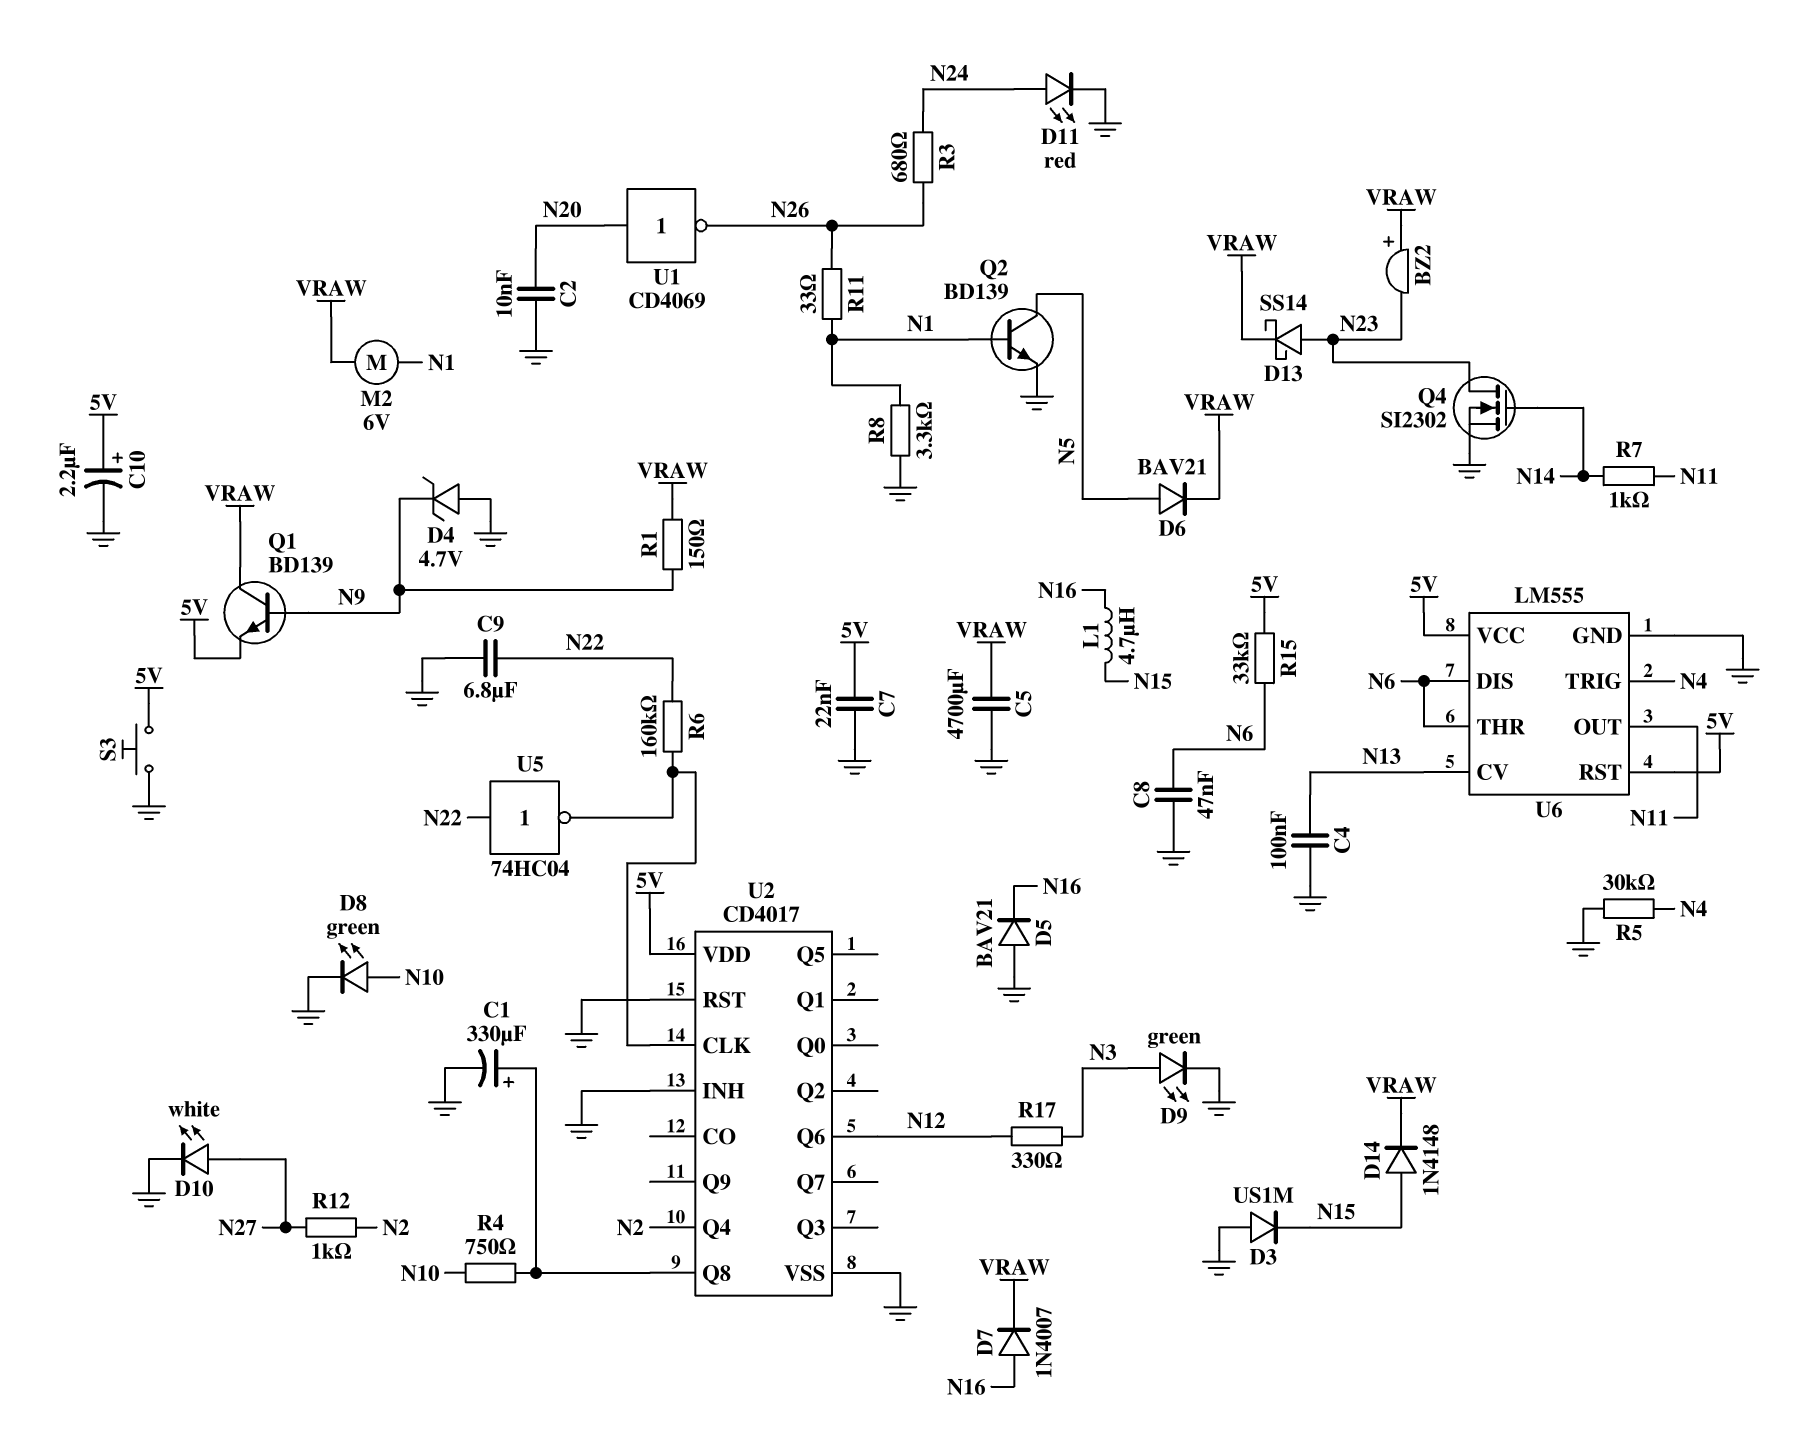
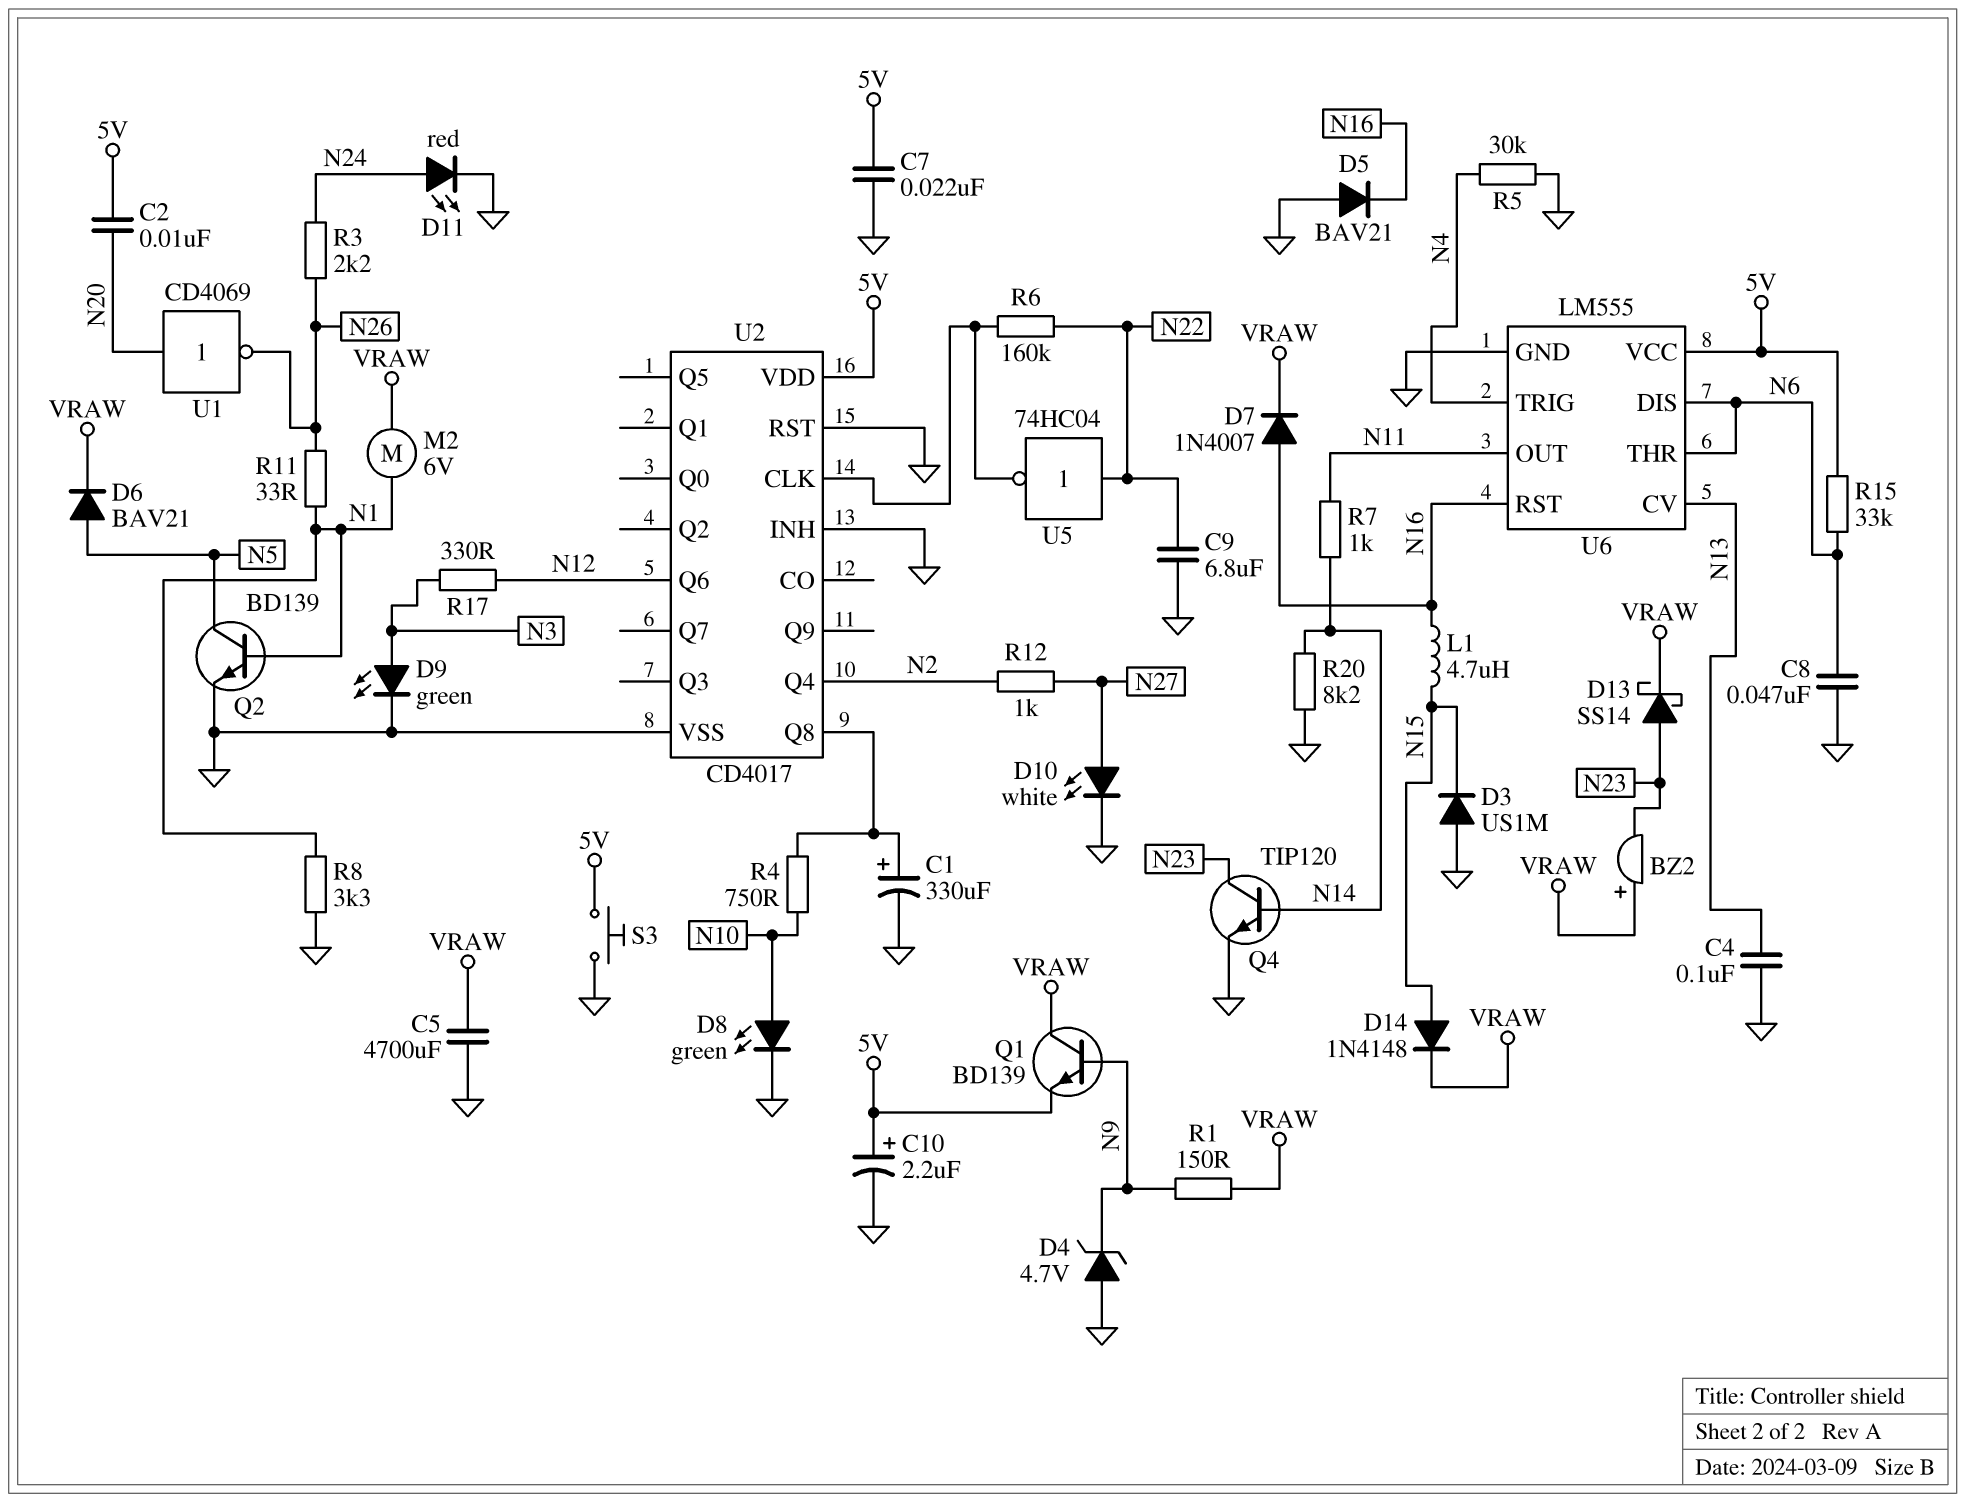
C2: 10nF (GND, N20) -> 10nF (5V, N20)
Q4: NMOS SI2302 (G N14, D N23, S GND) -> NPN TIP120 (B N14, C N23, E GND)
R3: 680 (N24, N26) -> 2.2k (N24, N26)
R20: none -> 8.2k (GND, N14)
U6 pin RST: 5V -> N16

